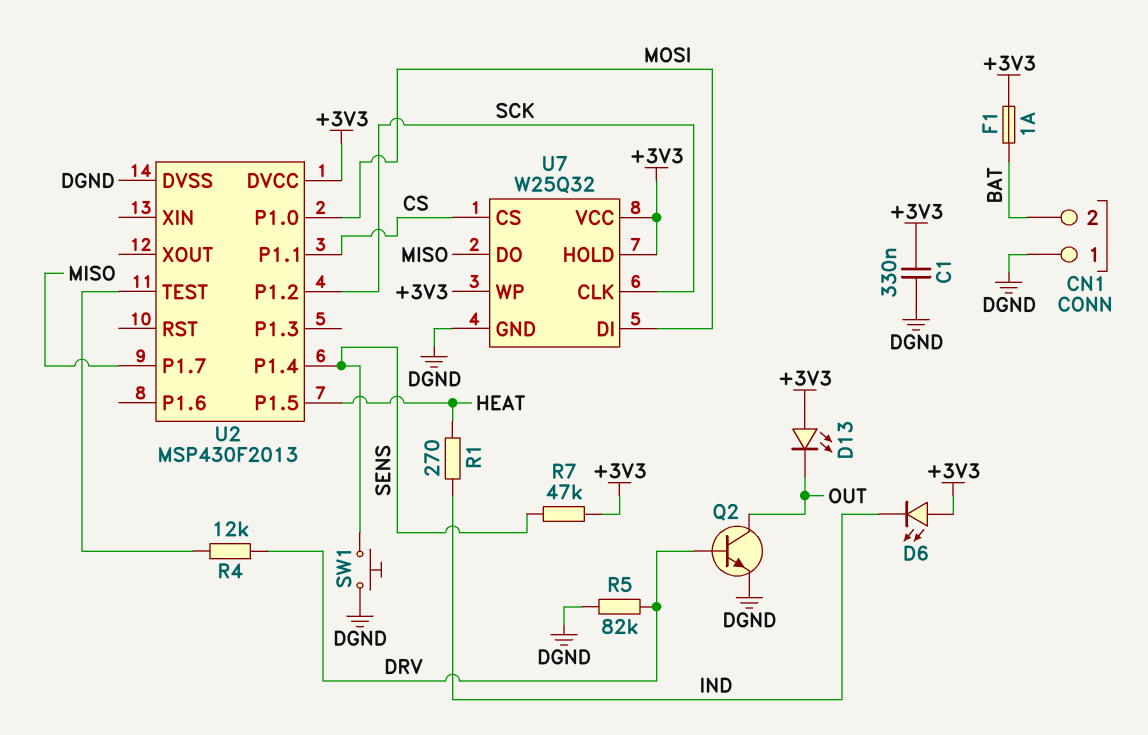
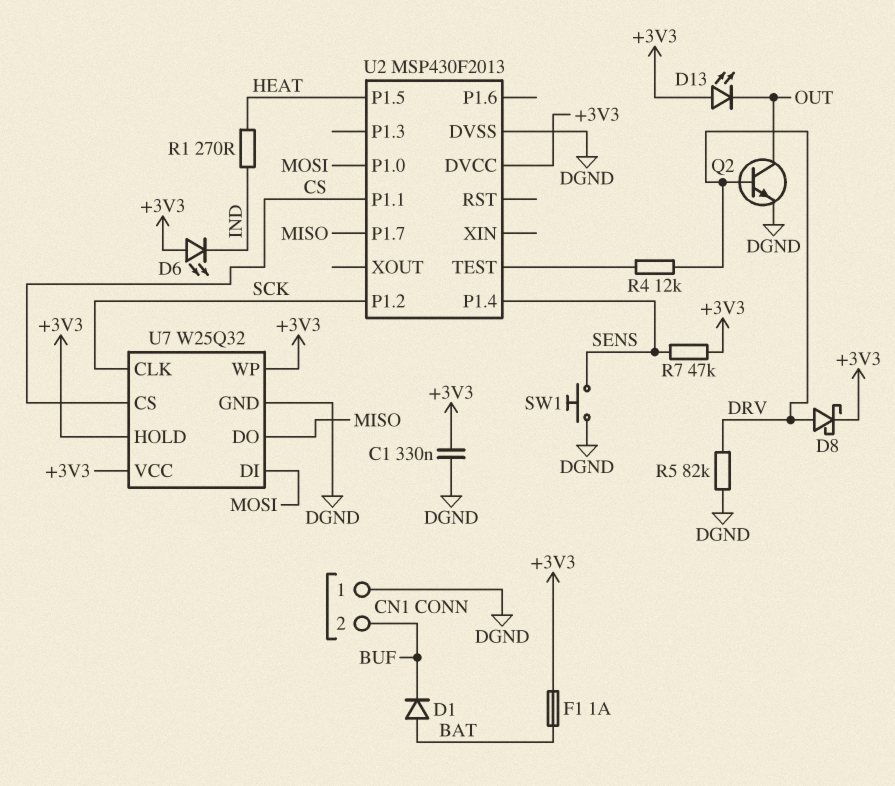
CN1 pin 2: BAT -> BUF
D1: none -> diode (A BAT, K BUF)
D8: none -> schottky (A DRV, K +3V3)

